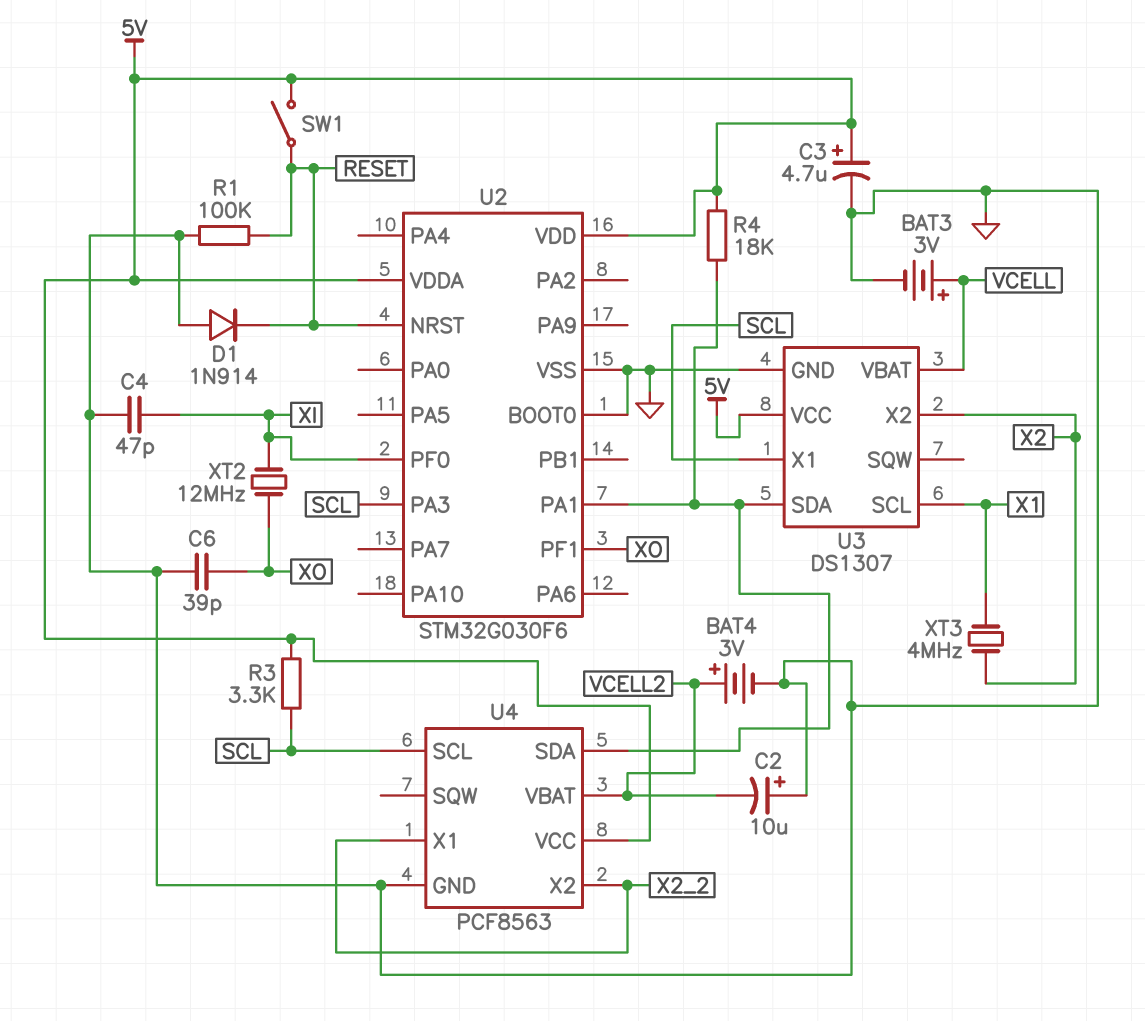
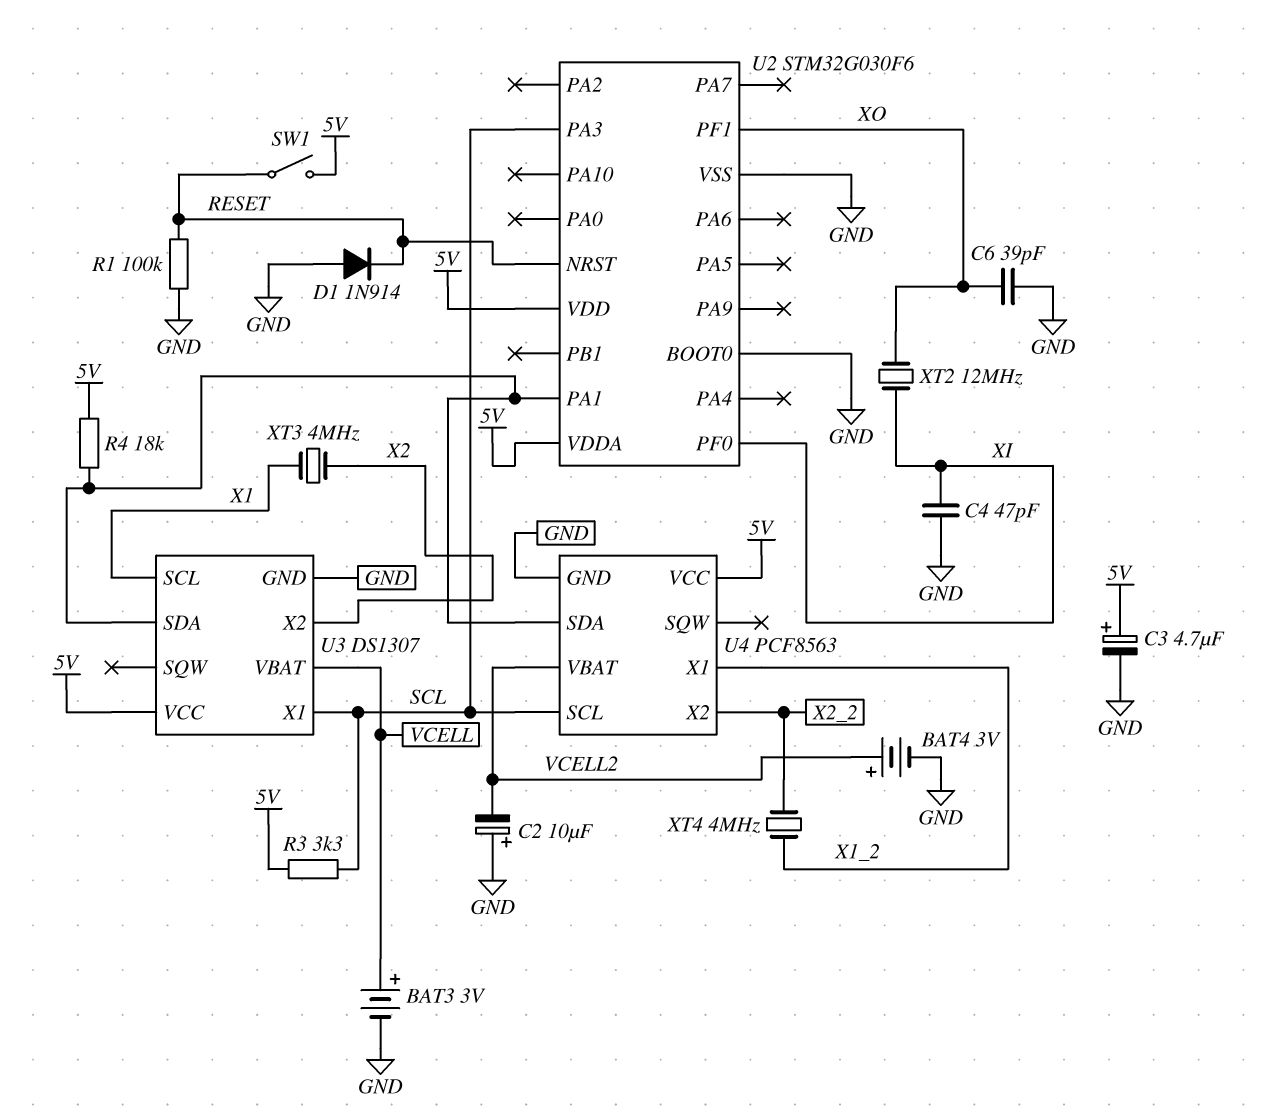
U4 pin X1: X2_2 -> X1_2
XT4: none -> 4MHz (X1_2, X2_2)

